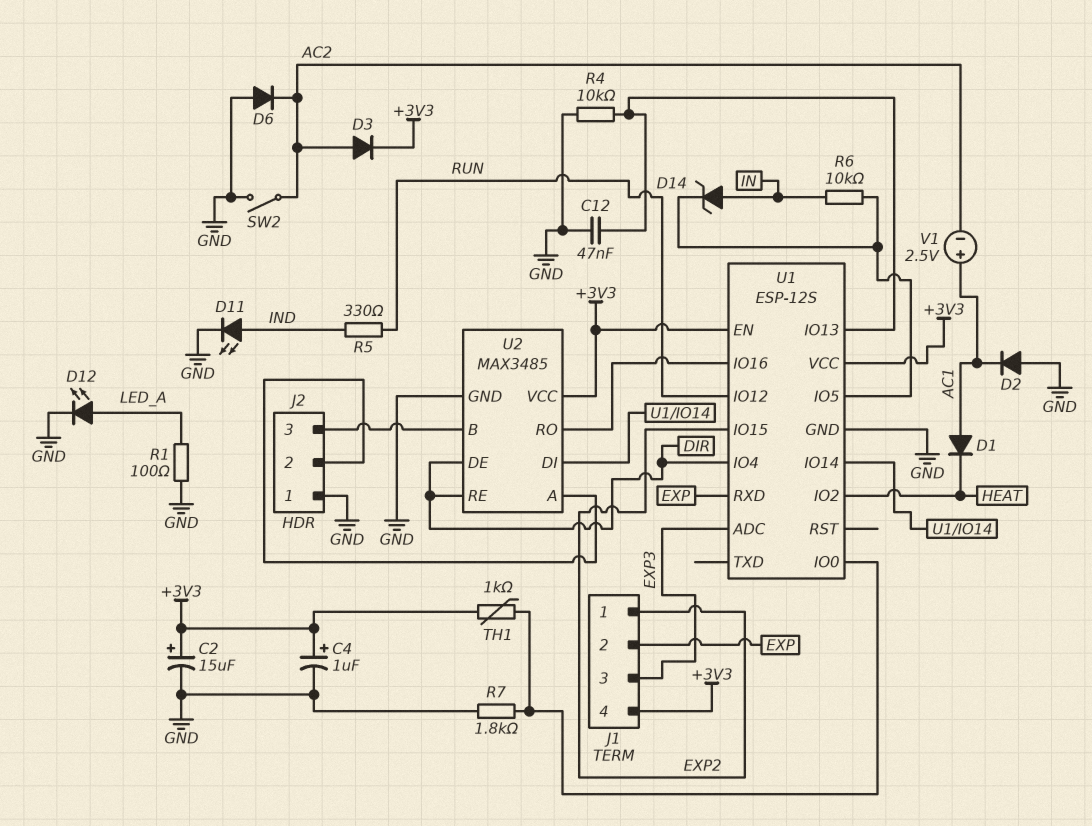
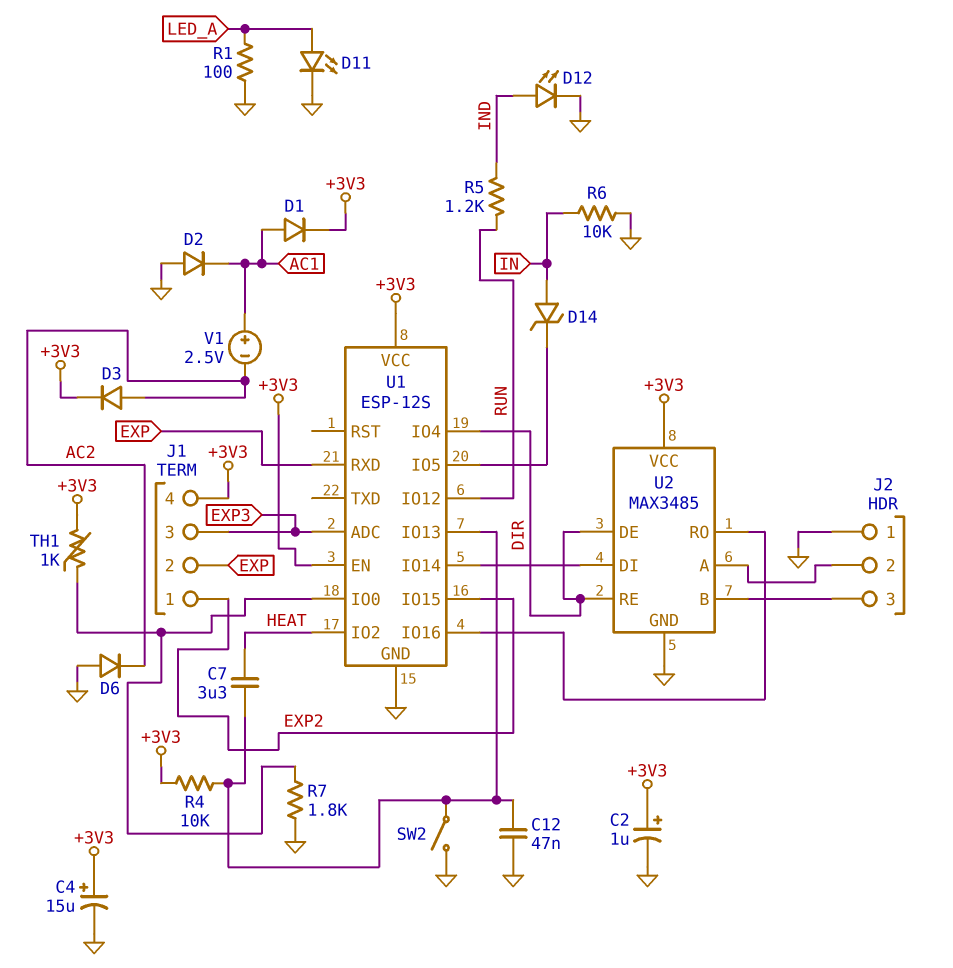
C2: 15uF (plus +3V3, minus GND) -> 1uF (plus +3V3, minus GND)
C4: 1uF (plus +3V3, minus GND) -> 15uF (plus +3V3, minus GND)
C7: none -> 3.3uF (HEAT, U1/IO13)
D1: diode (A AC1, K HEAT) -> diode (A AC1, K +3V3)
D11: LED (A IND, K GND) -> LED (A LED_A, K GND)
D12: LED (A LED_A, K GND) -> LED (A IND, K GND)
R4: 10k (GND, U1/IO13) -> 10k (+3V3, U1/IO13)
R5: 330 (IND, RUN) -> 1.2k (IND, RUN)
R6: 10k (IN, U1/IO5) -> 10k (GND, IN)
SW2: switch (AC2, GND) -> switch (GND, U1/IO13)

